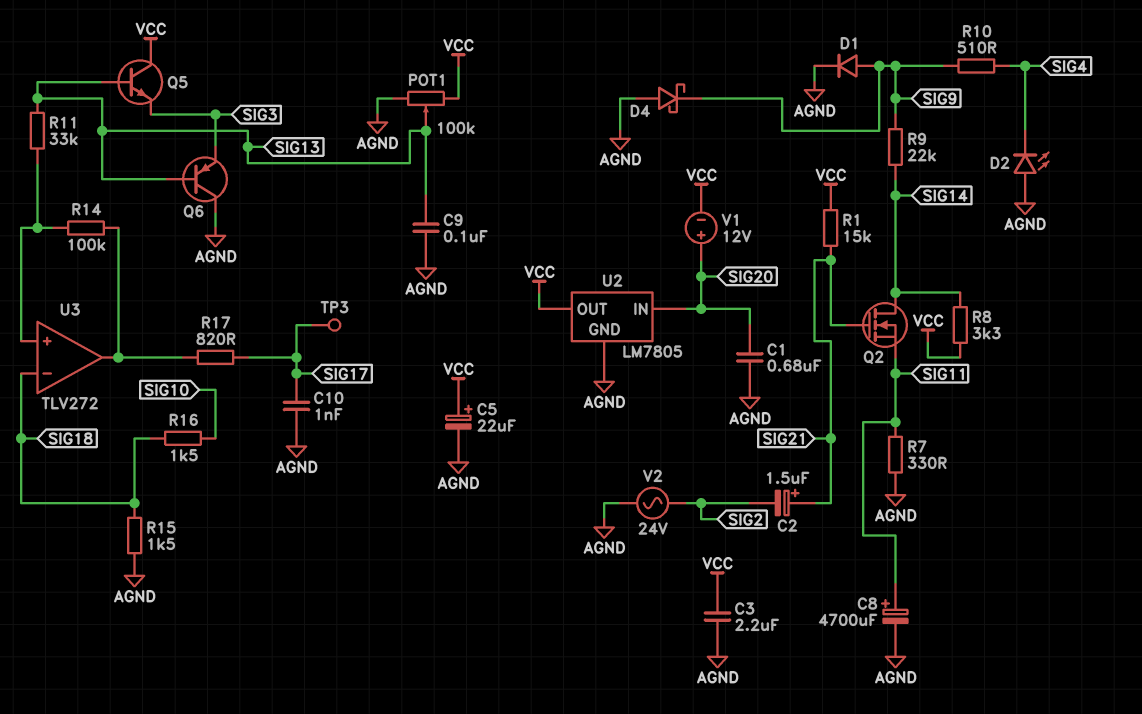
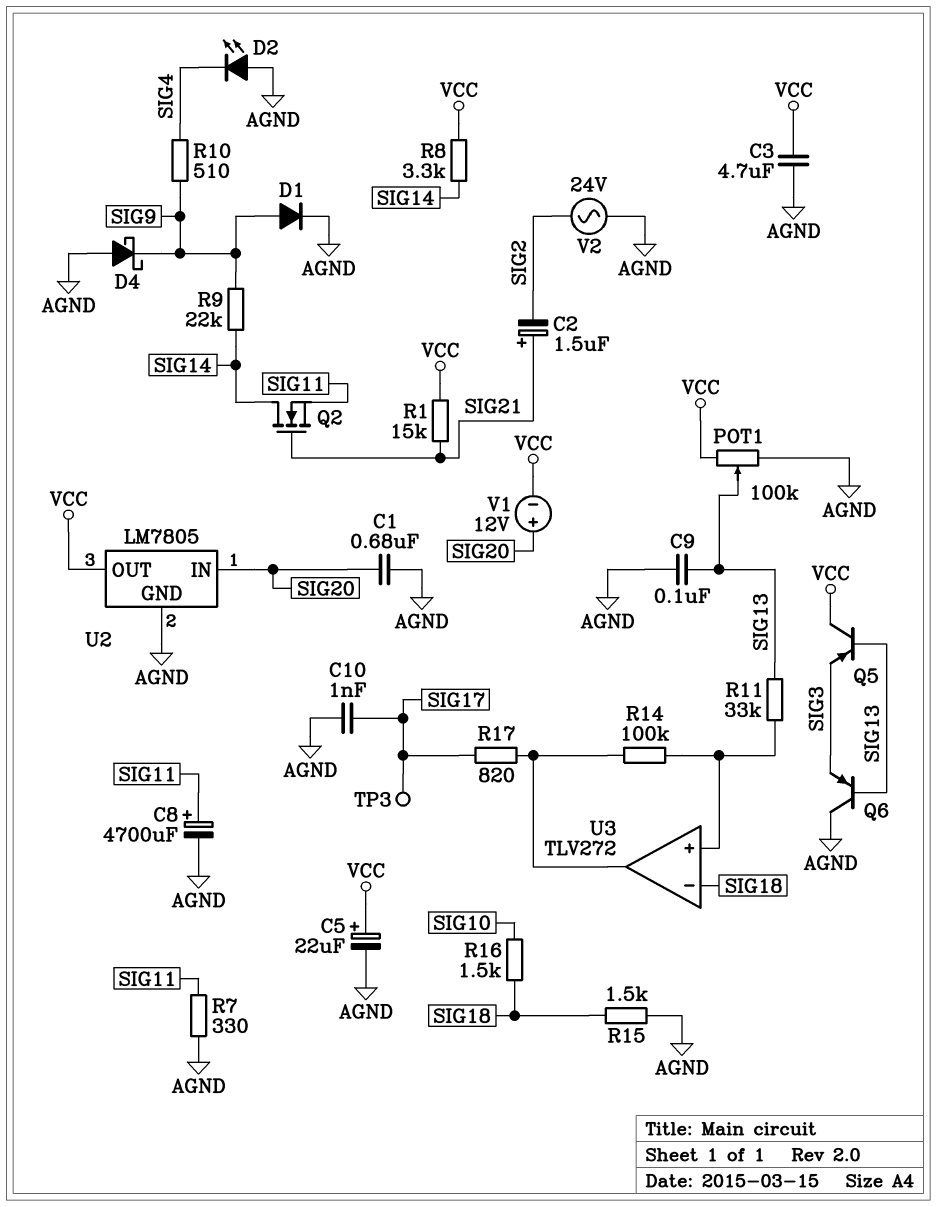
C3: 2.2uF (AGND, VCC) -> 4.7uF (AGND, VCC)
Q5: NPN (B SIG13, C VCC, E SIG3) -> PNP (B SIG13, C VCC, E SIG3)

